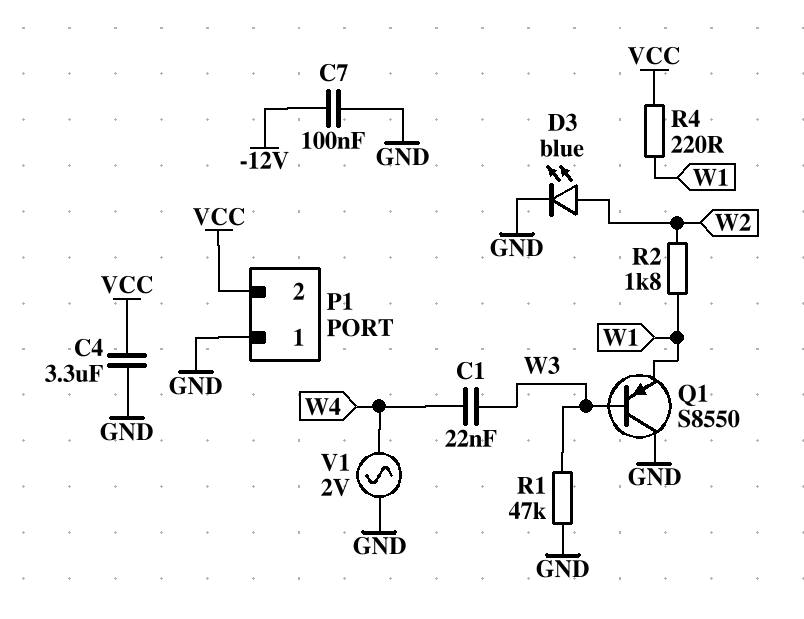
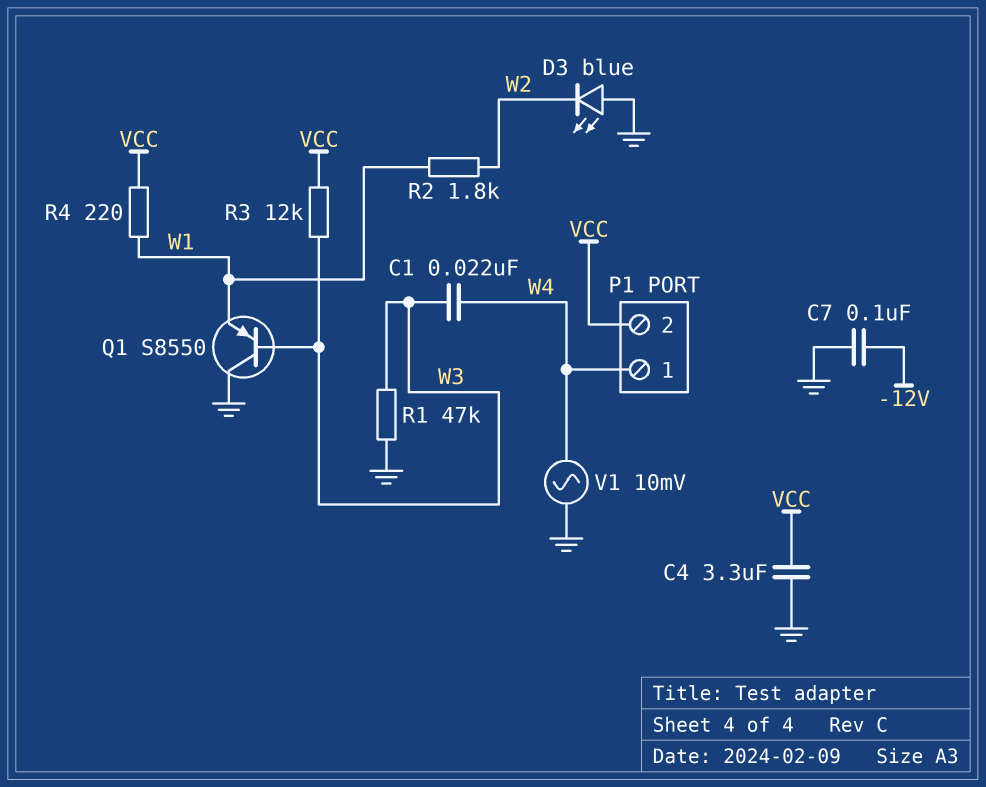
D3: LED blue (A W2, K GND) -> LED blue (A GND, K W2)
P1 pin 1: GND -> W4
R3: none -> 12k (VCC, W3)
V1: AC 2V (GND, W4) -> AC 10mV (GND, W4)

